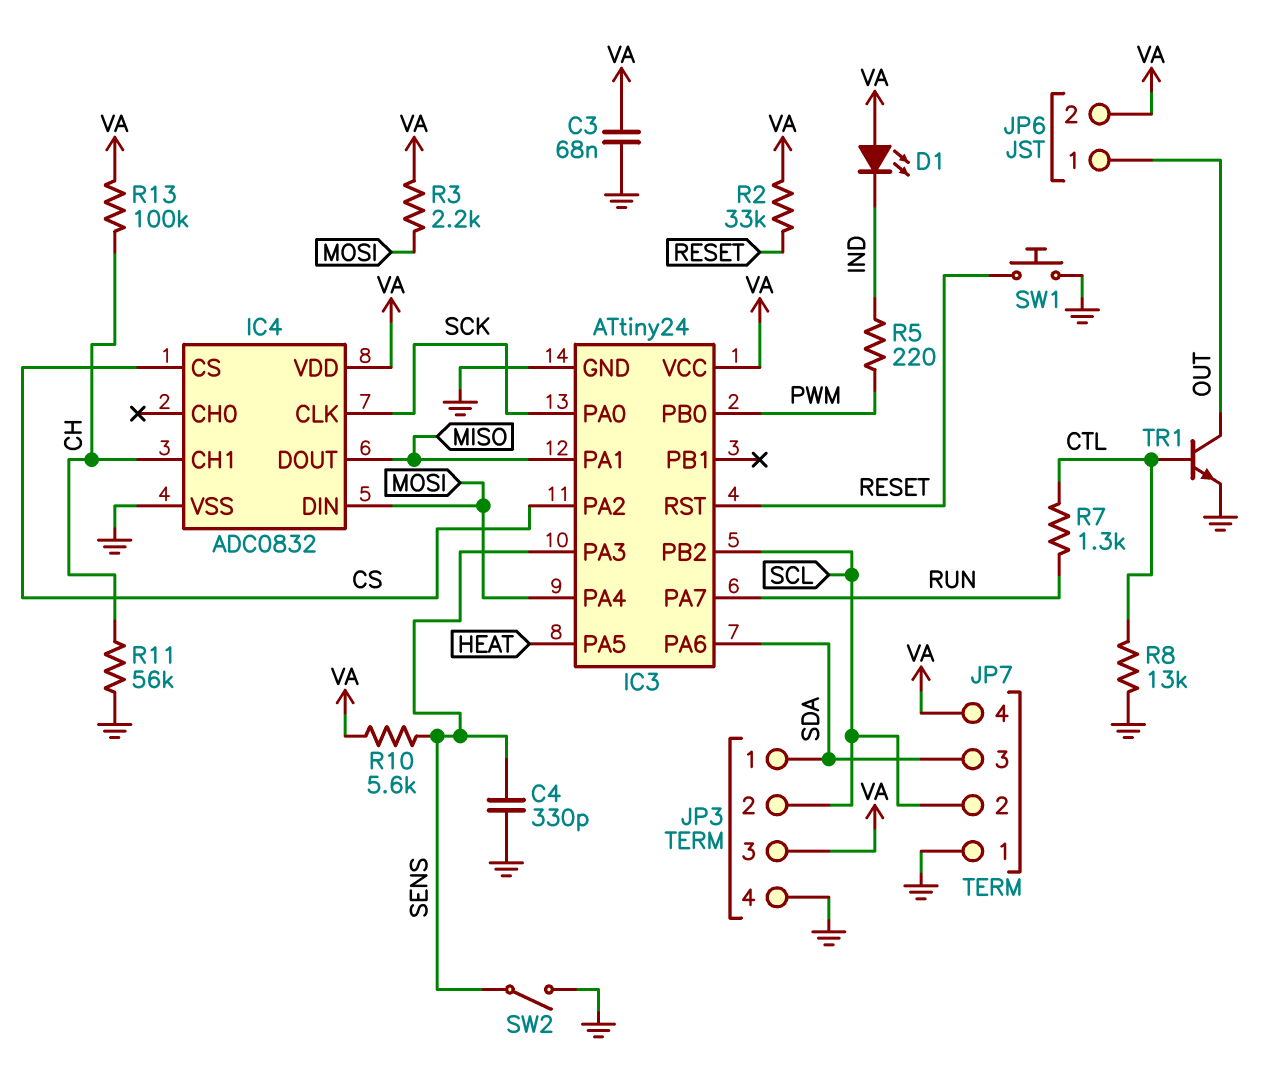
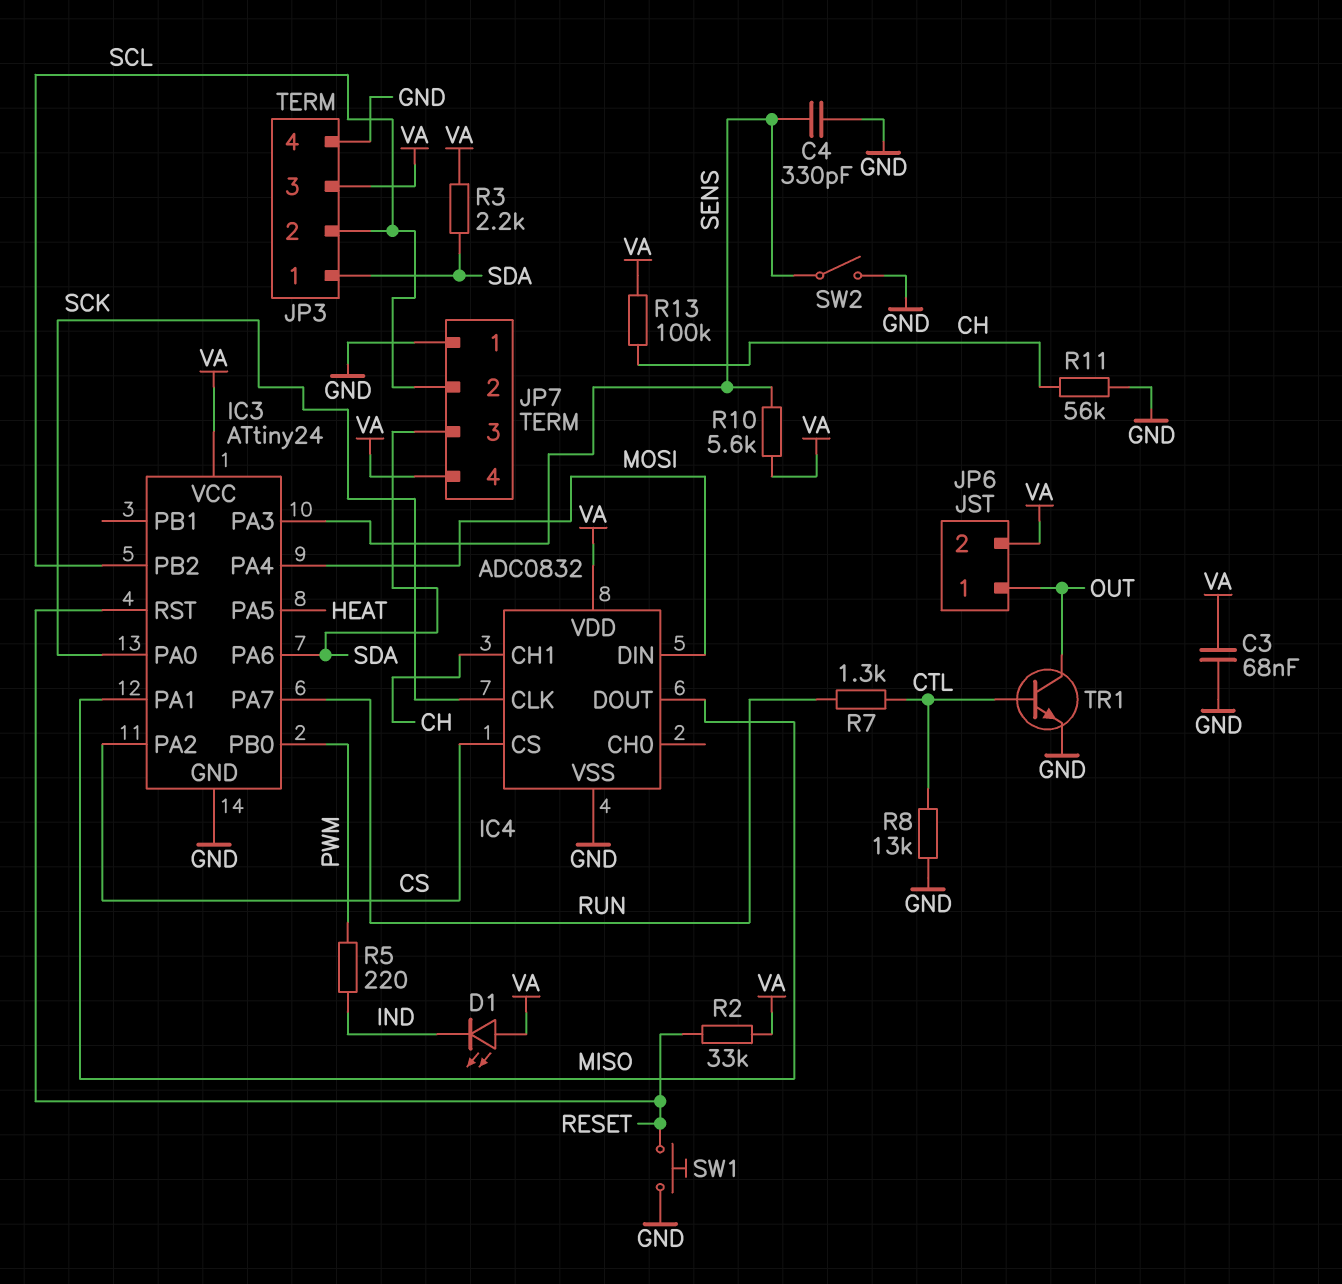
R3: 2.2k (MOSI, VA) -> 2.2k (SDA, VA)

